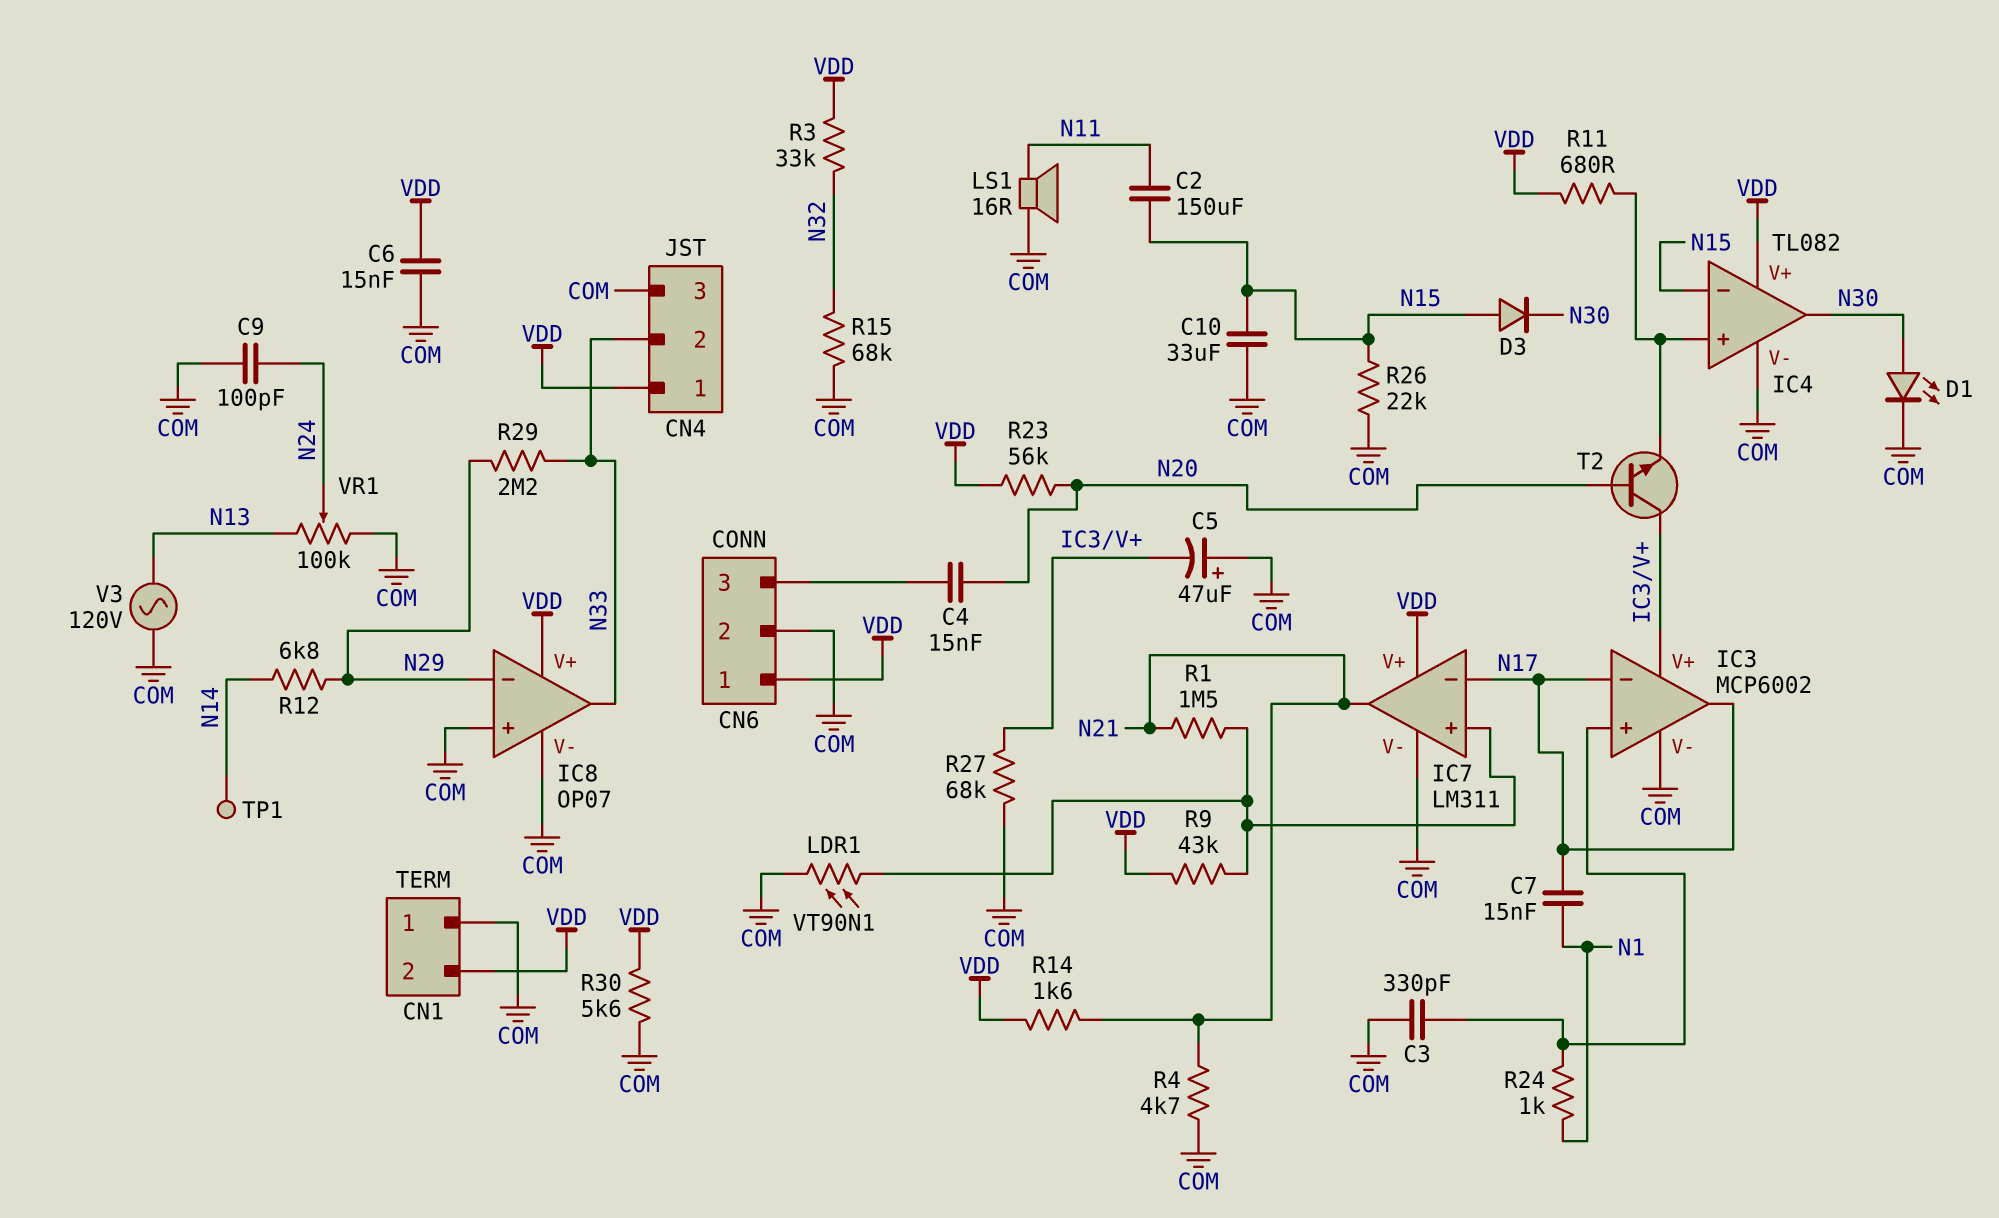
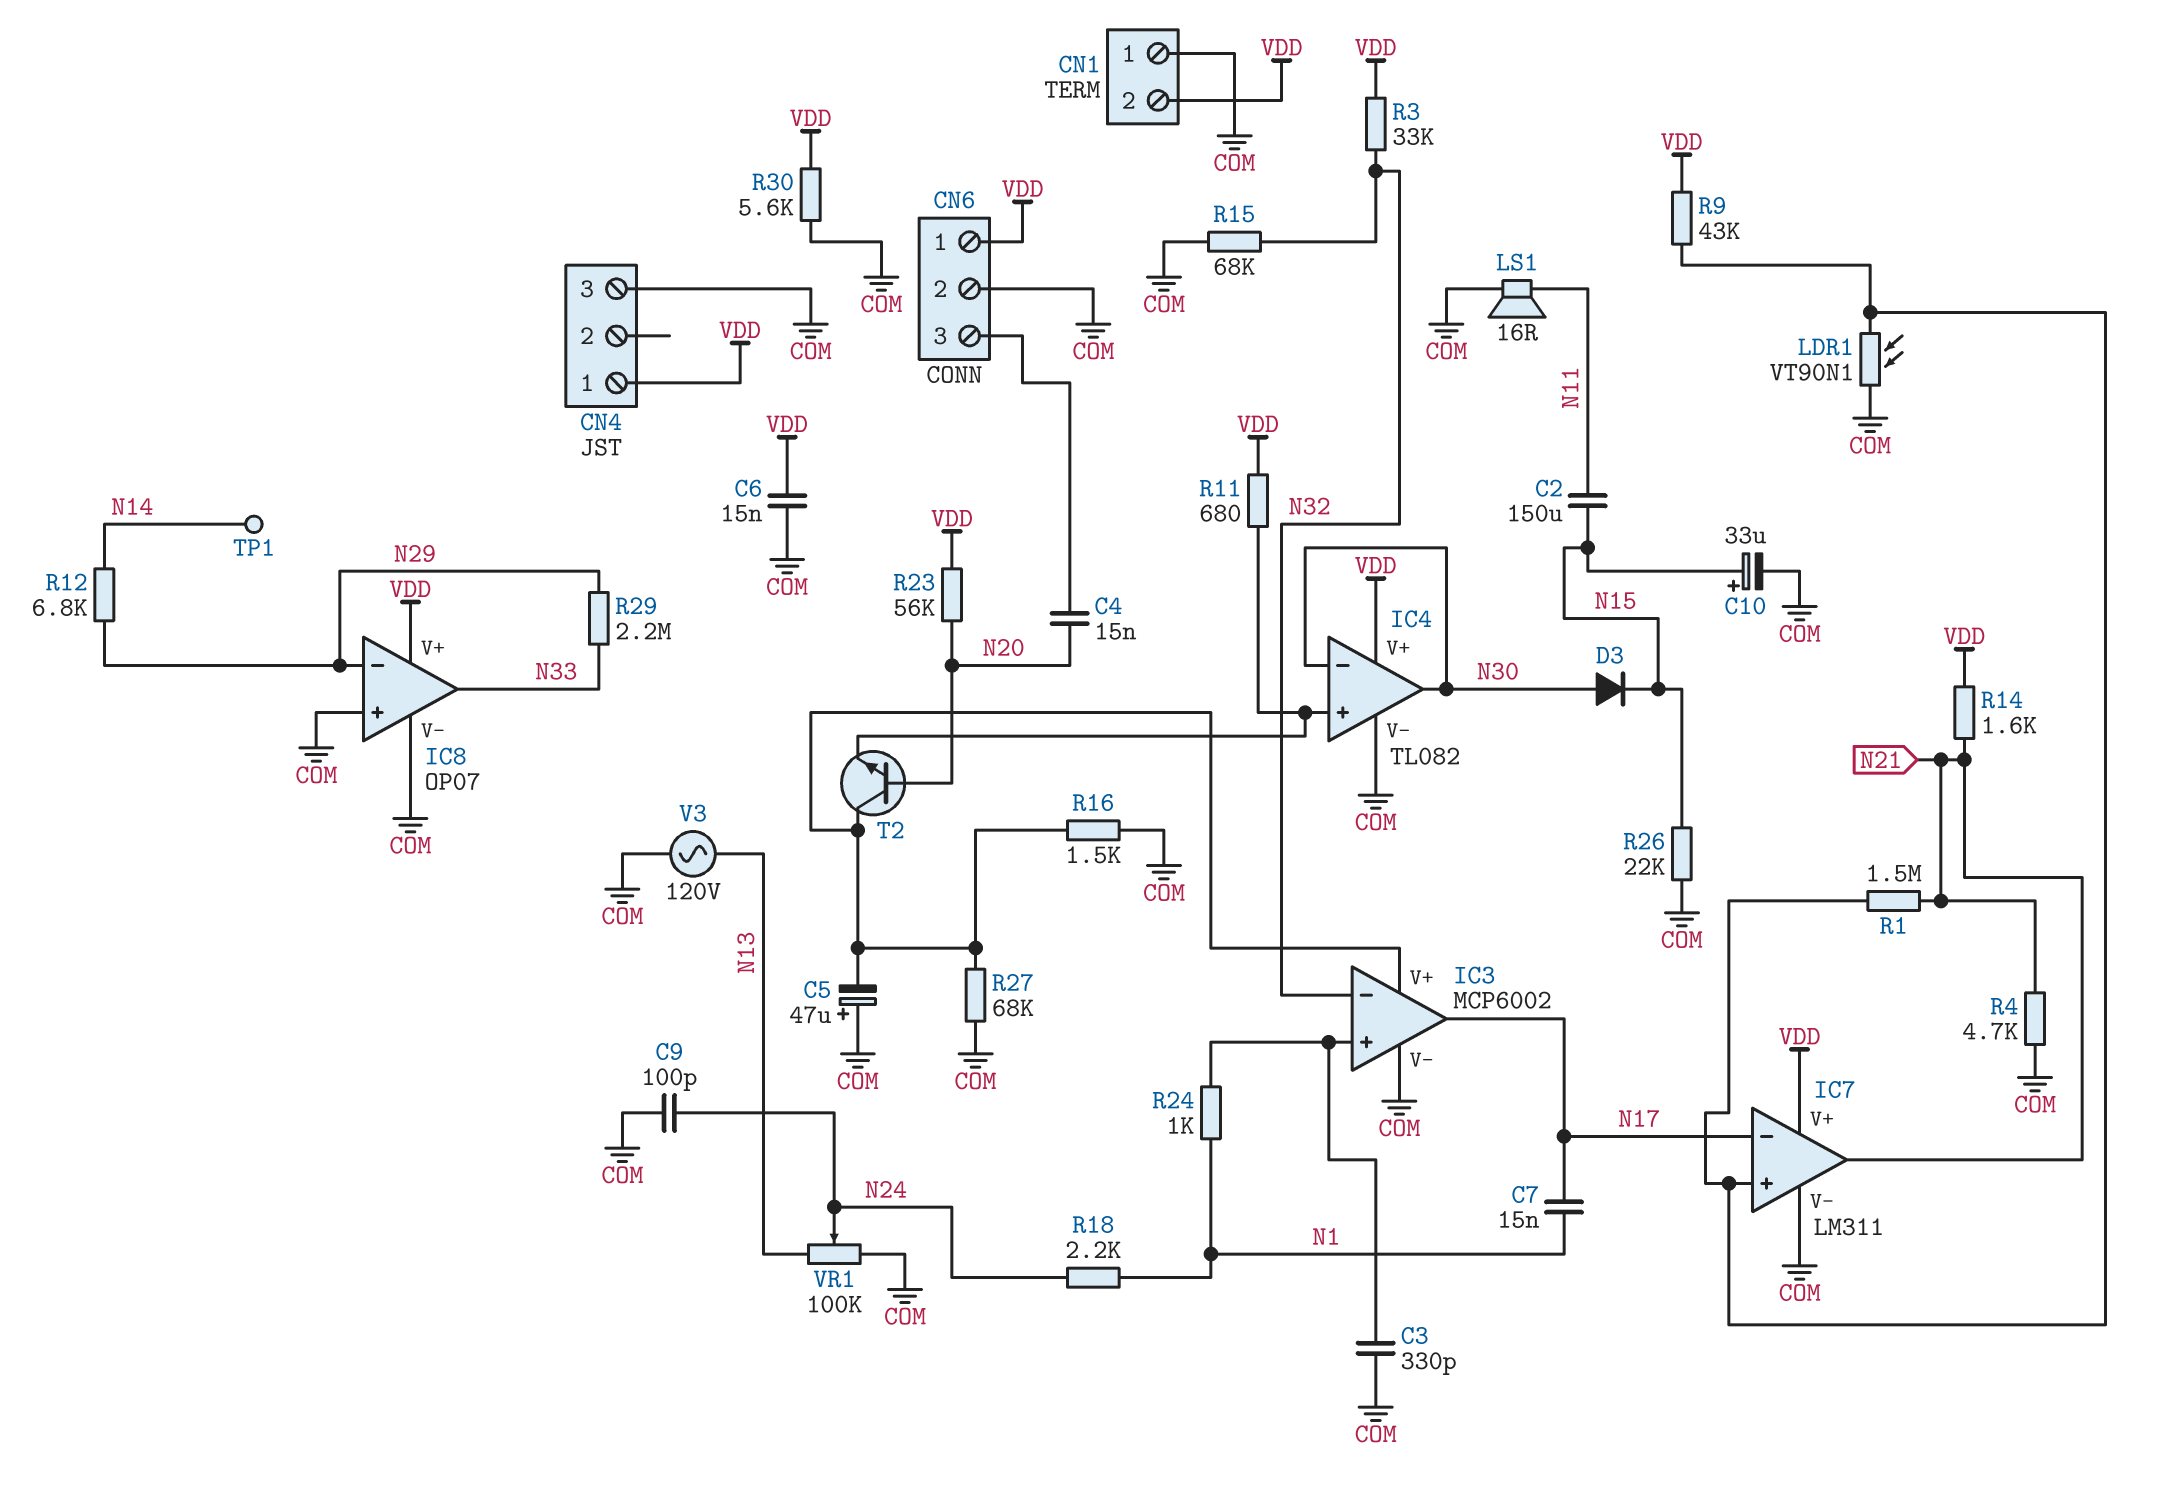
C10: 33uF (COM, N15) -> 33uF (plus N15, minus COM)
CN4 pin 2: N33 -> none
D1: LED (A N30, K COM) -> none
D3: diode (A N15, K N30) -> diode (A N30, K N15)
IC3 pin in-: N17 -> N32
IC4 pin in-: N15 -> N30
R16: none -> 1.5k (COM, IC3/V+)
R18: none -> 2.2k (N1, N24)

